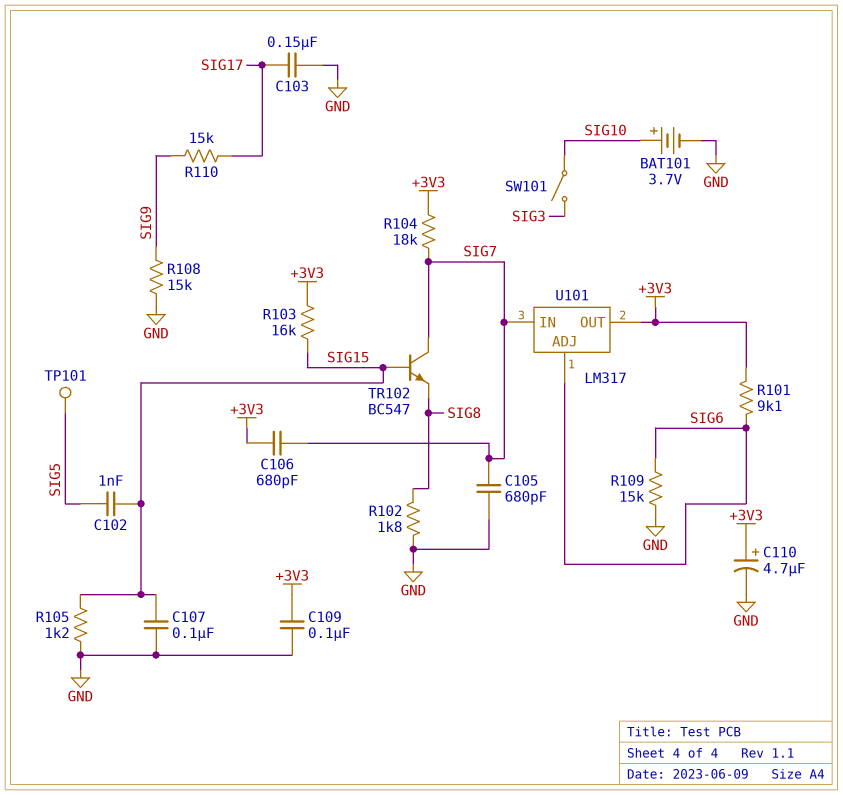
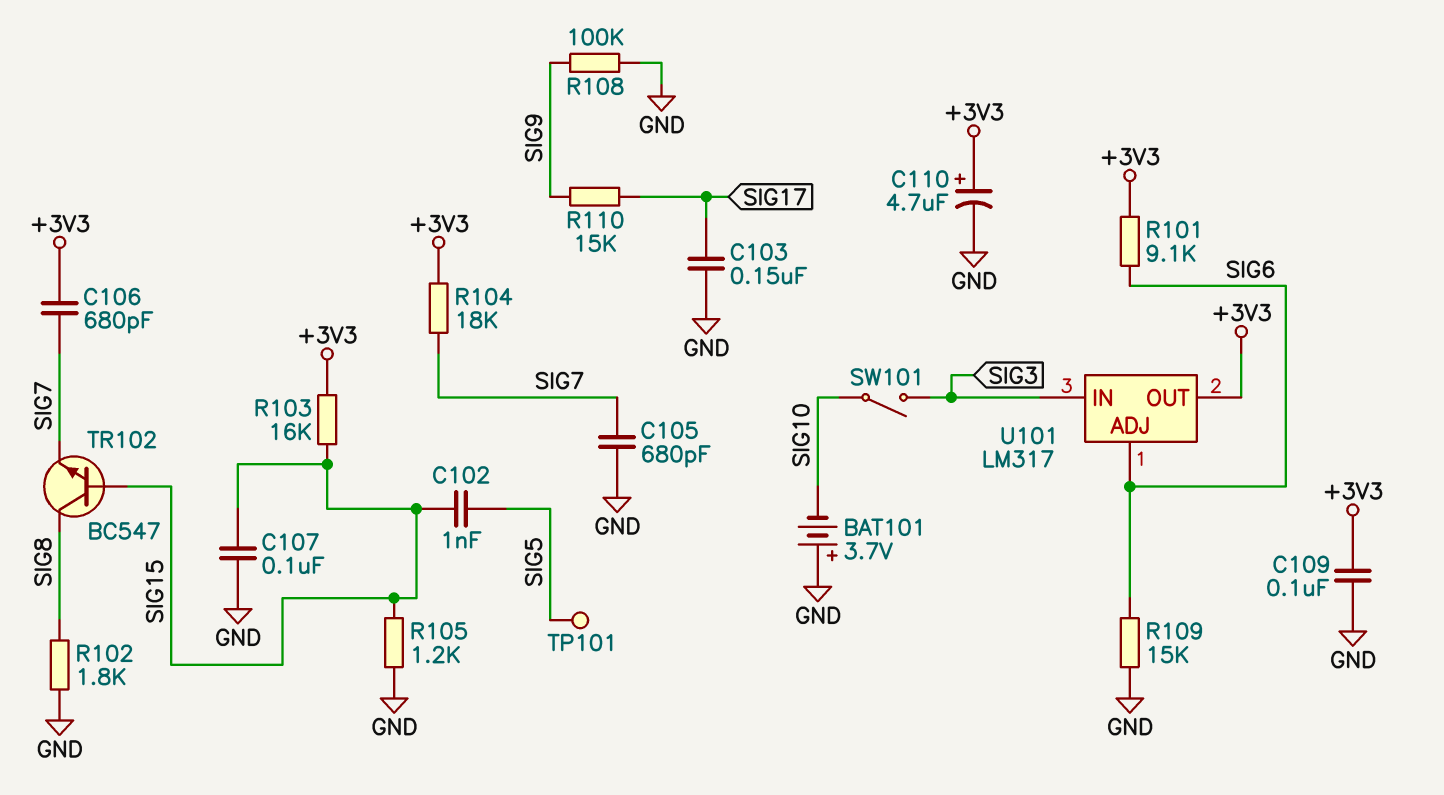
BAT101: 3.7V (plus SIG10, minus GND) -> 3.7V (plus GND, minus SIG10)
R108: 15k (GND, SIG9) -> 100k (GND, SIG9)
TR102: NPN BC547 (B SIG15, C SIG7, E SIG8) -> NPN BC547 (B SIG15, C SIG8, E SIG7)
U101 pin IN: SIG7 -> SIG3

